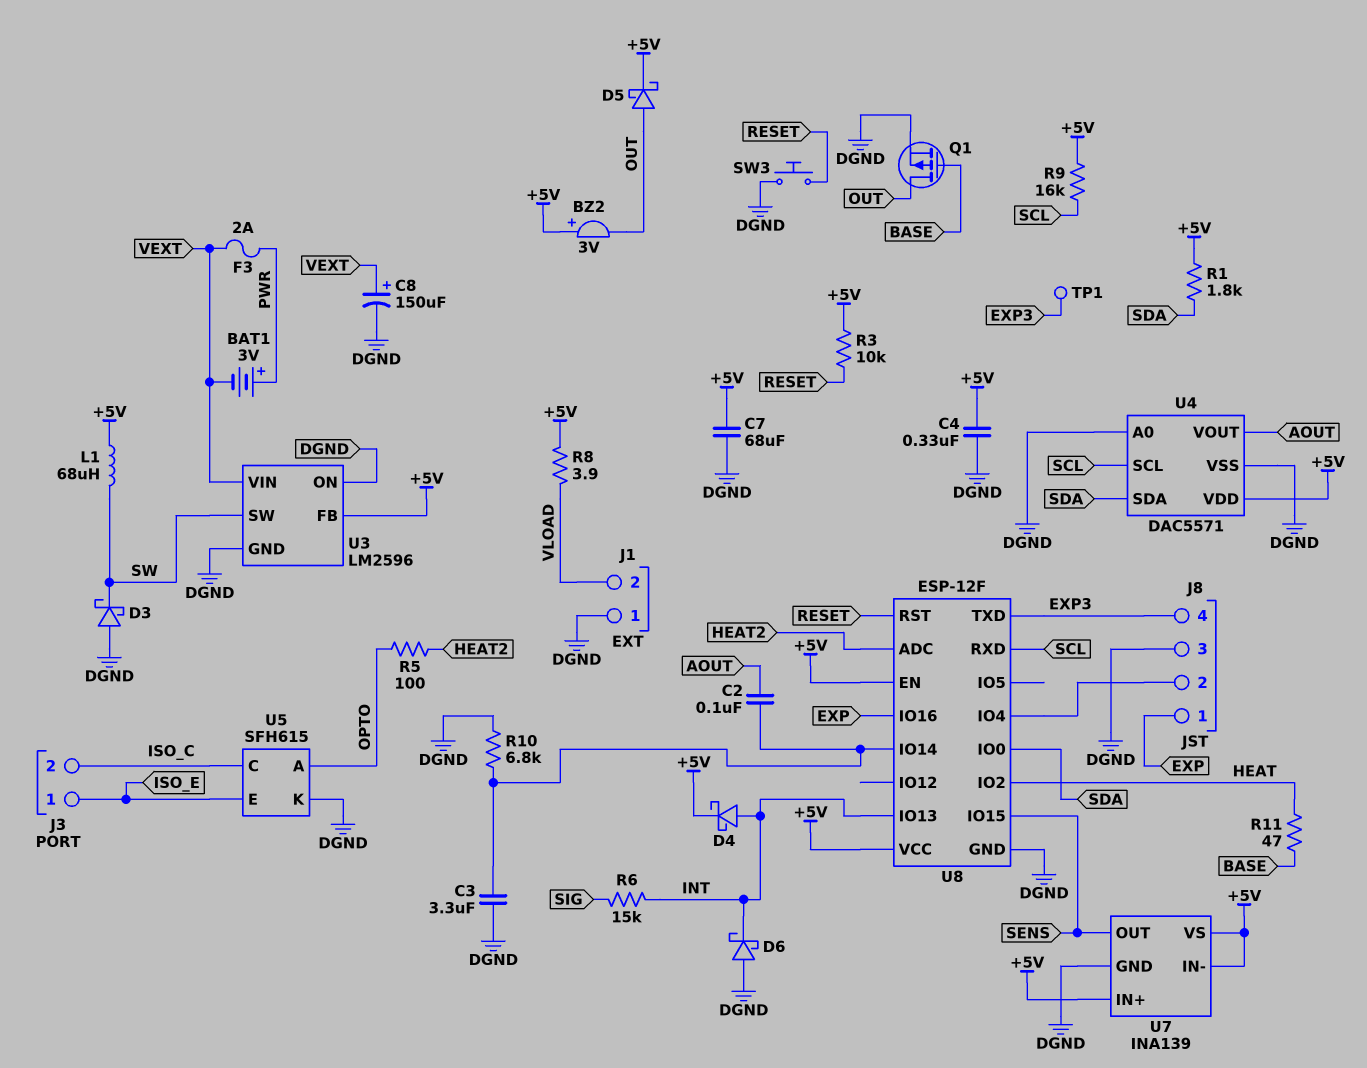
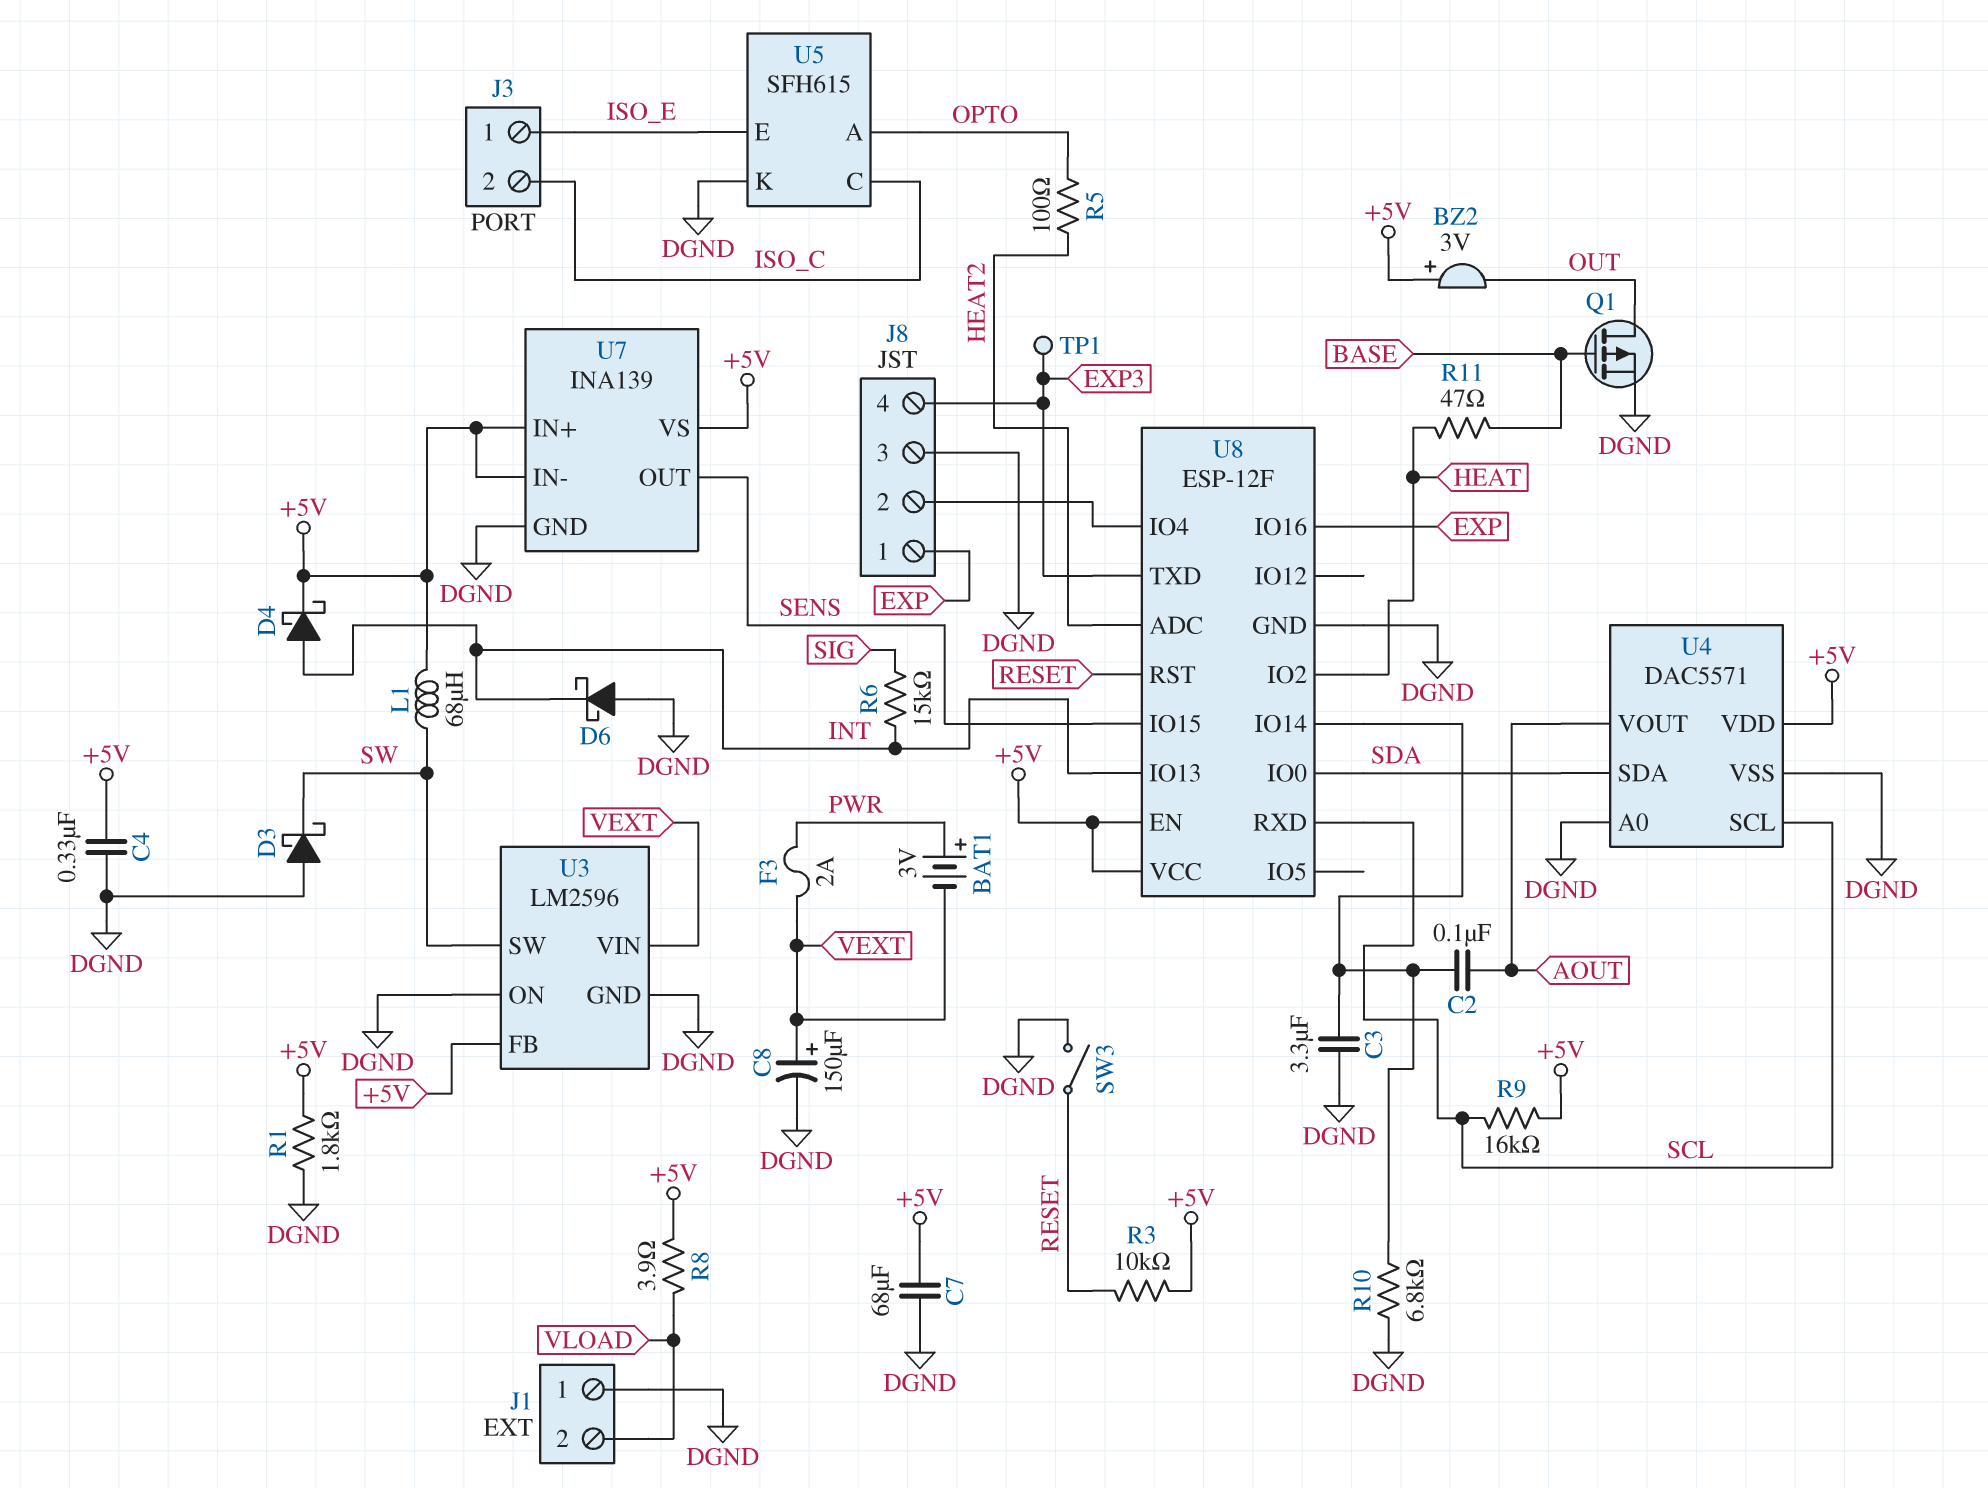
D5: schottky (A OUT, K +5V) -> none
R1: 1.8k (+5V, SDA) -> 1.8k (+5V, DGND)
SW3: button (DGND, RESET) -> switch (DGND, RESET)

